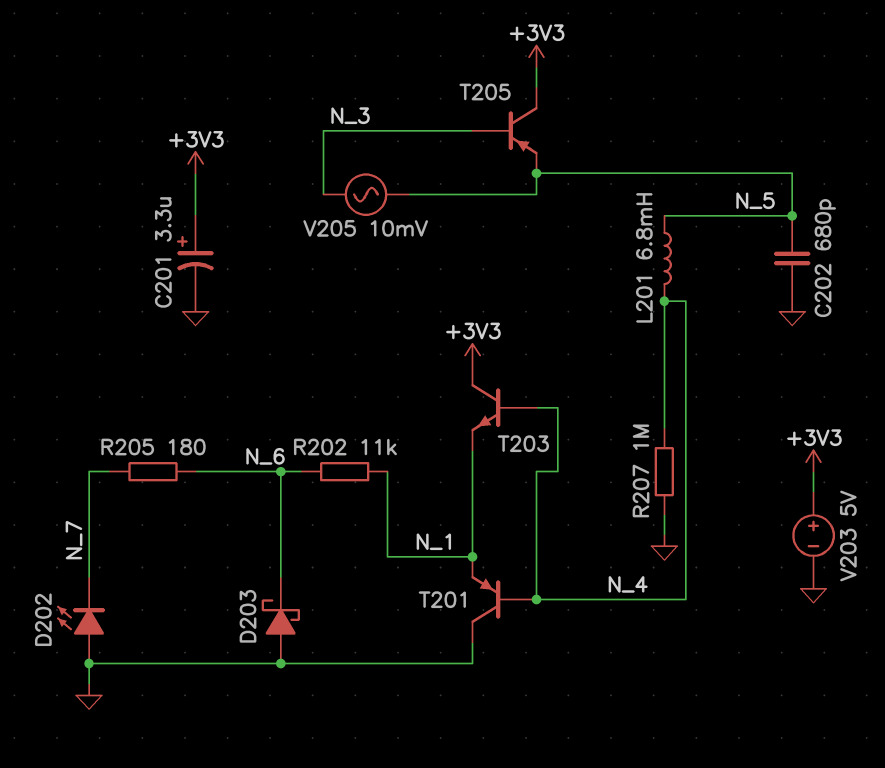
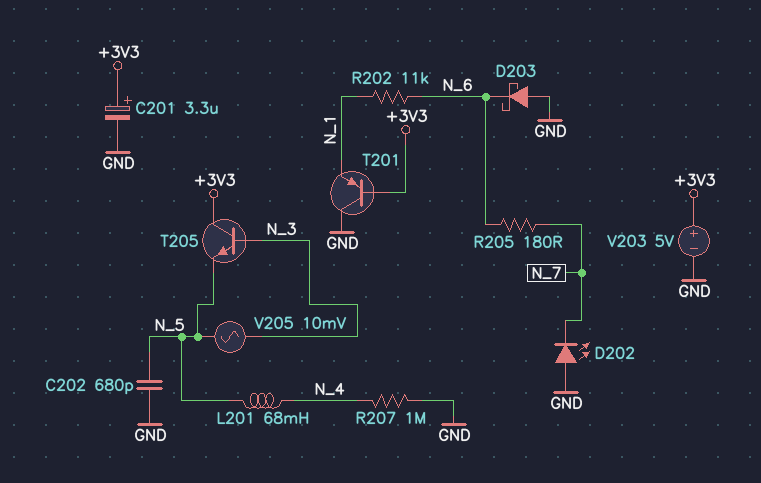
L201: 6.8mH (N_4, N_5) -> 68mH (N_4, N_5)
T201: PNP (B N_4, C GND, E N_1) -> PNP (B +3V3, C GND, E N_1)
T203: NPN (B N_4, C +3V3, E N_1) -> none
T205: PNP (B N_3, C +3V3, E N_5) -> NPN (B N_3, C +3V3, E N_5)

